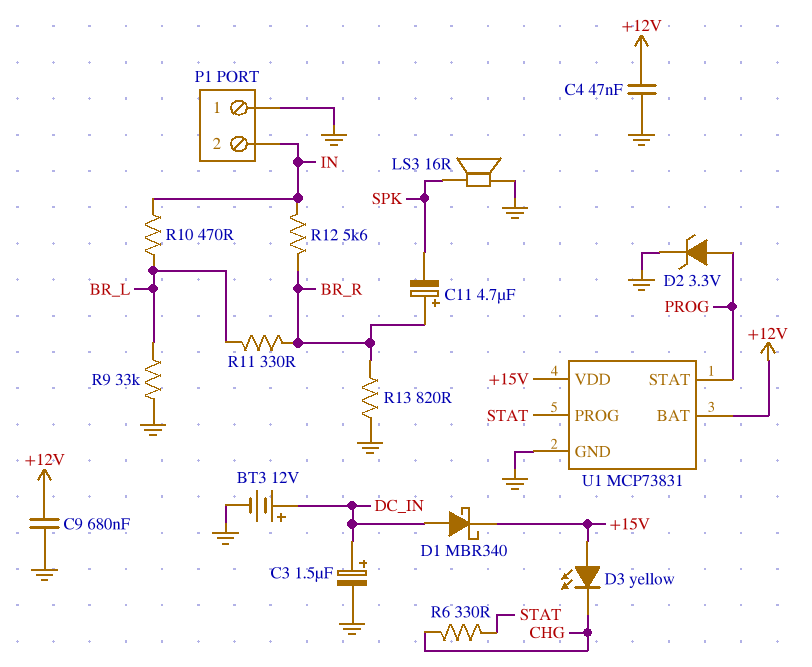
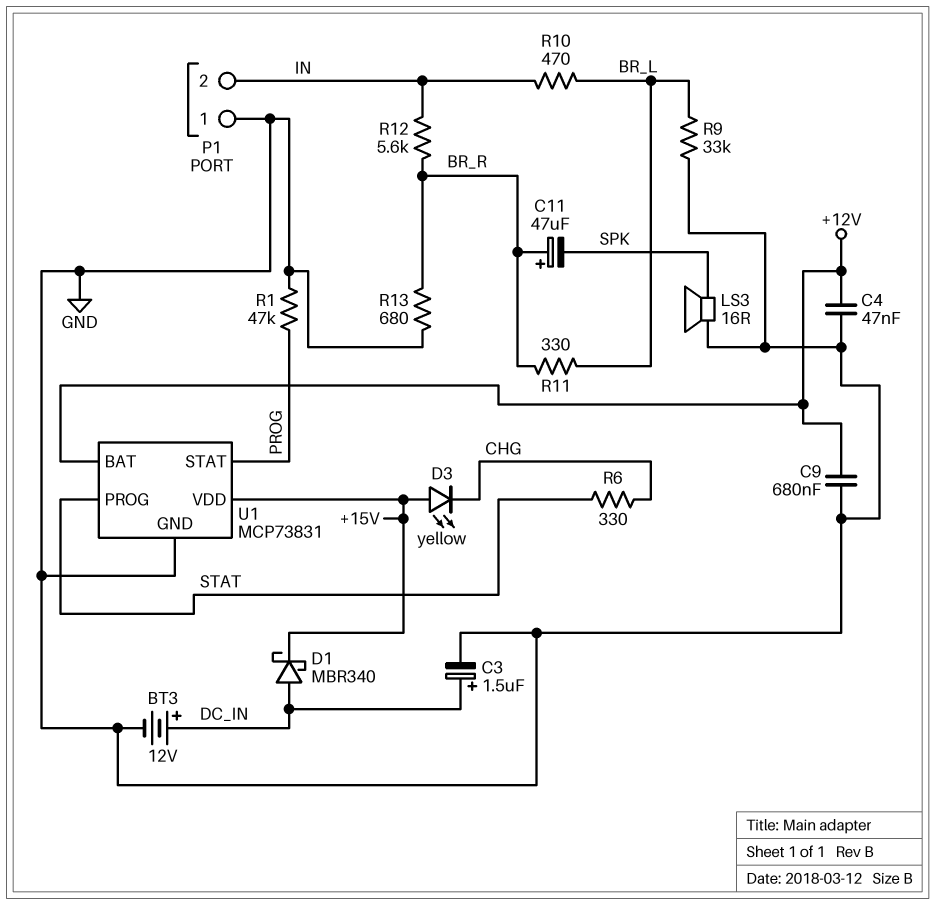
C11: 4.7uF (plus BR_R, minus SPK) -> 47uF (plus BR_R, minus SPK)
D2: zener 3.3V (A PROG, K GND) -> none
R1: none -> 47k (GND, PROG)
R13: 820 (BR_R, GND) -> 680 (BR_R, GND)

